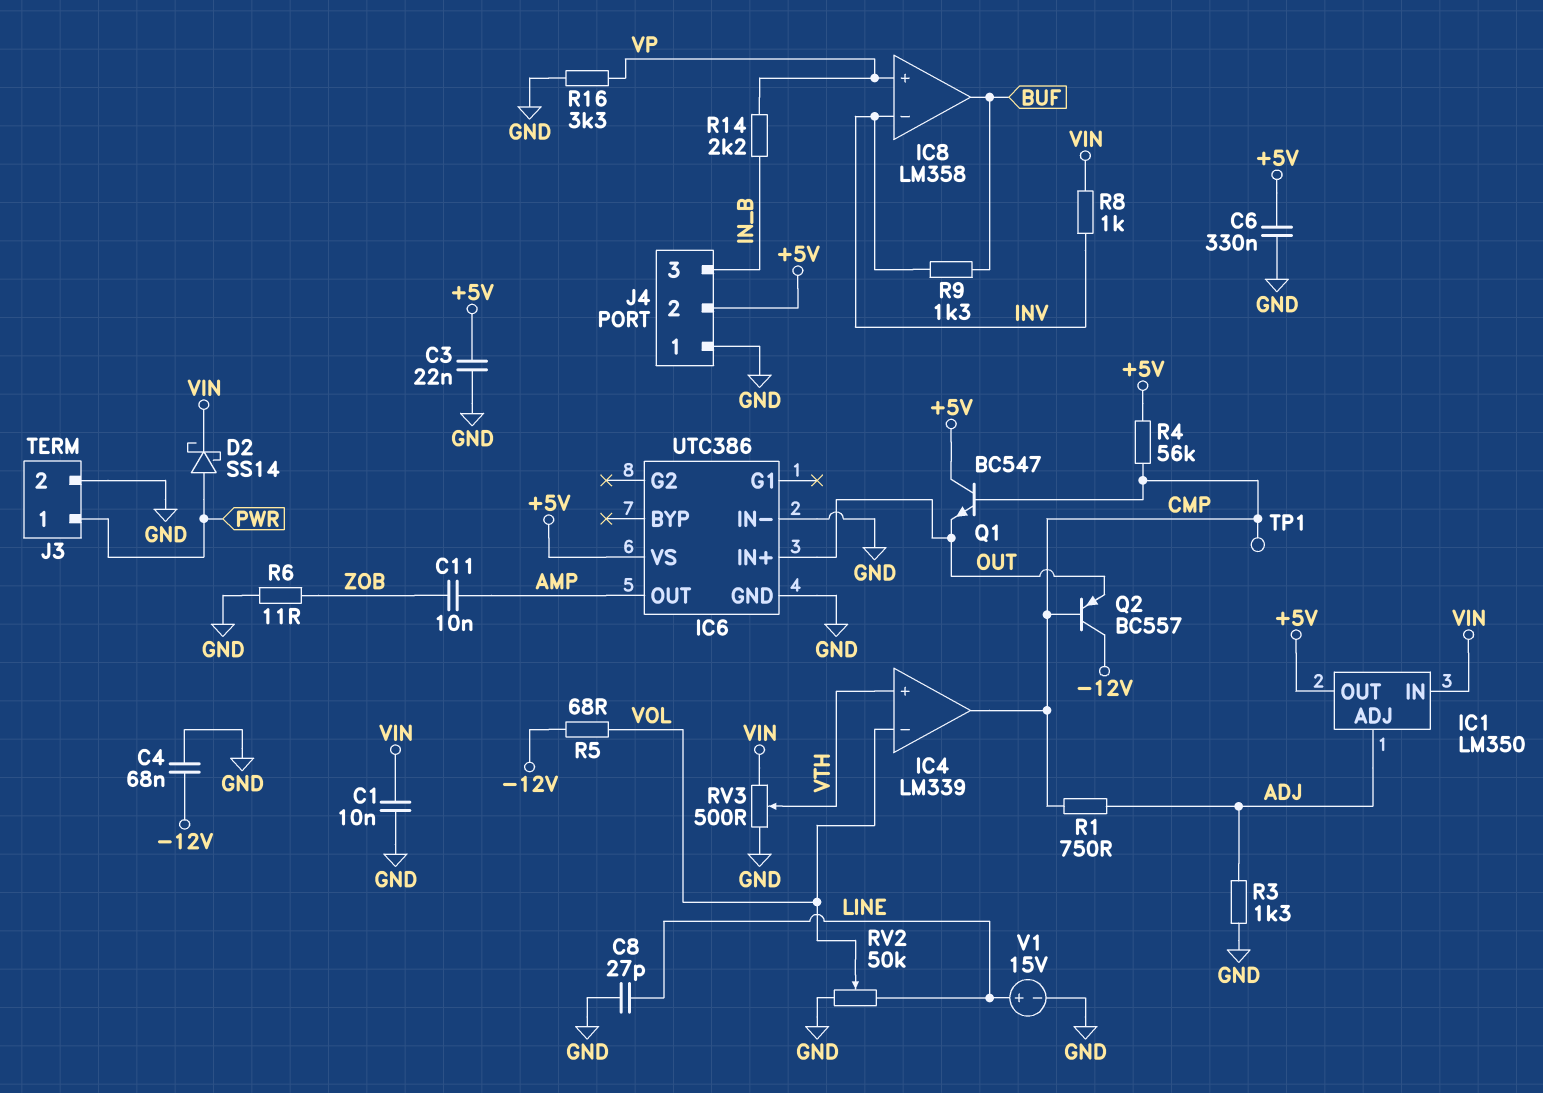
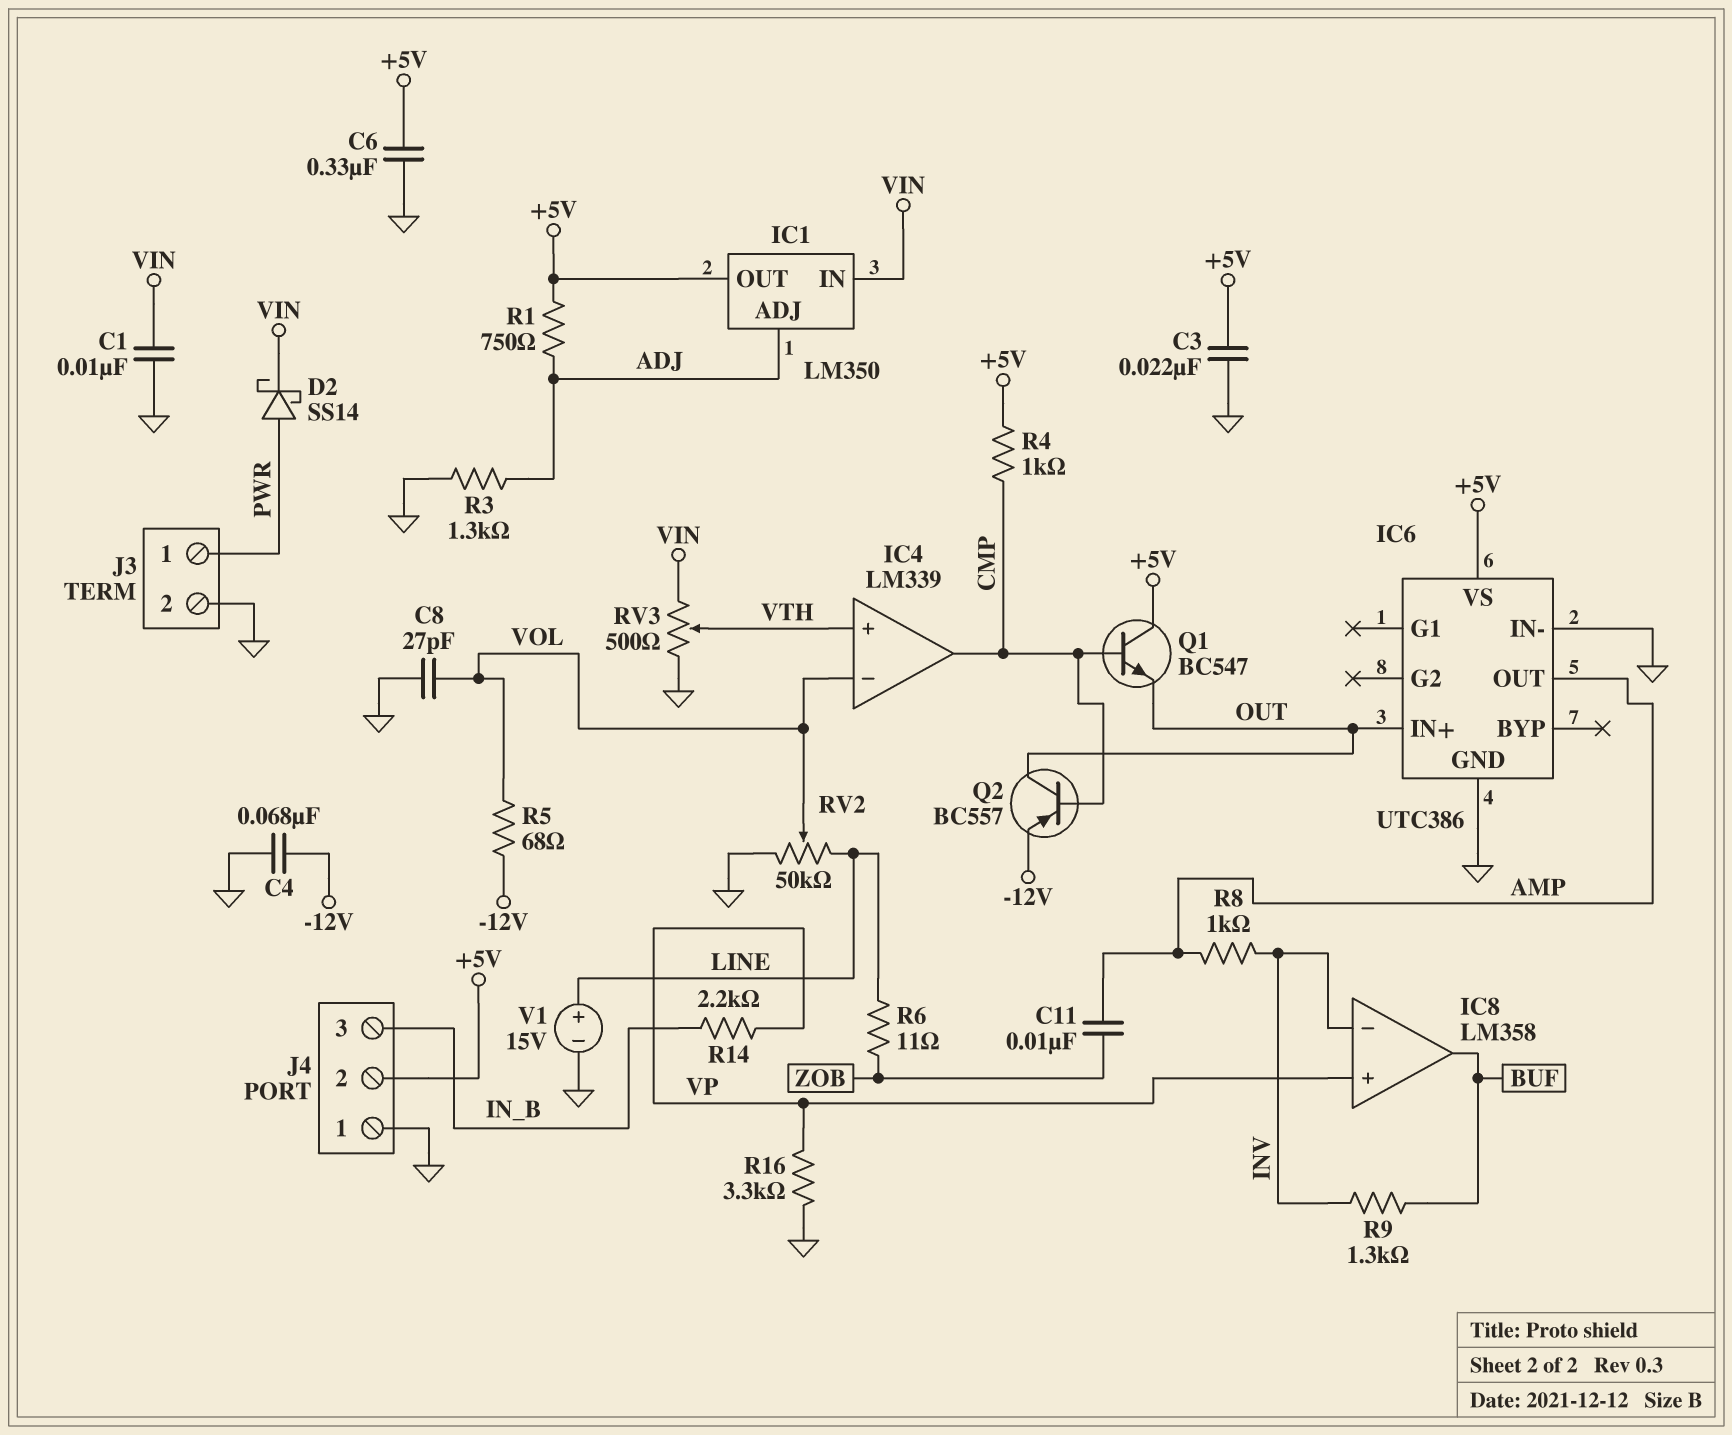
C8: 27pF (GND, LINE) -> 27pF (GND, VOL)
Q2: PNP BC557 (B CMP, C -12V, E OUT) -> PNP BC557 (B CMP, C OUT, E -12V)
R1: 750 (ADJ, CMP) -> 750 (+5V, ADJ)
R4: 56k (+5V, CMP) -> 1k (+5V, CMP)
R6: 11 (GND, ZOB) -> 11 (LINE, ZOB)
R8: 1k (INV, VIN) -> 1k (AMP, INV)
TP1: test point (CMP) -> none

